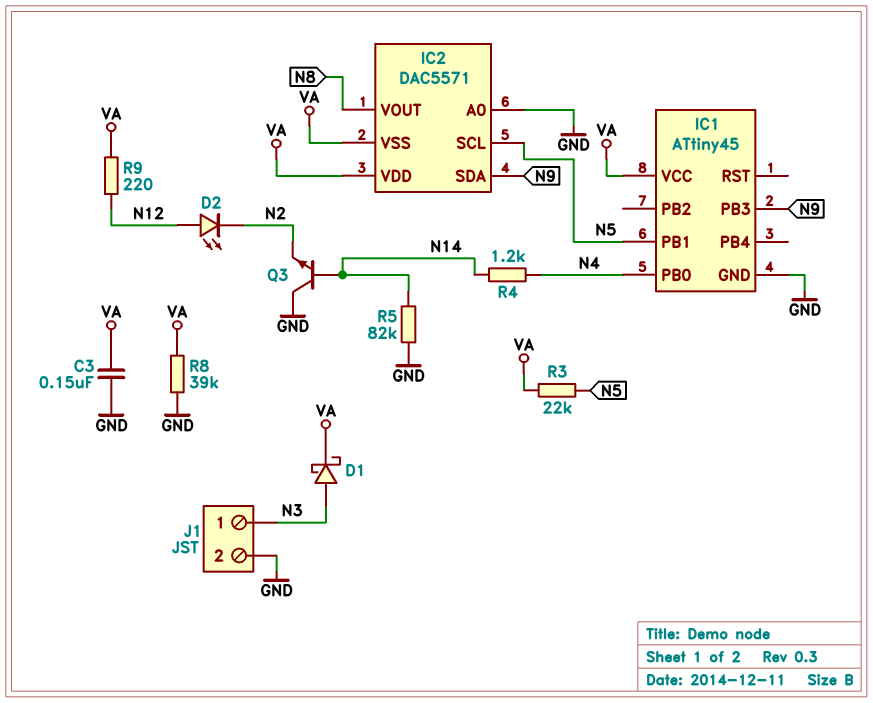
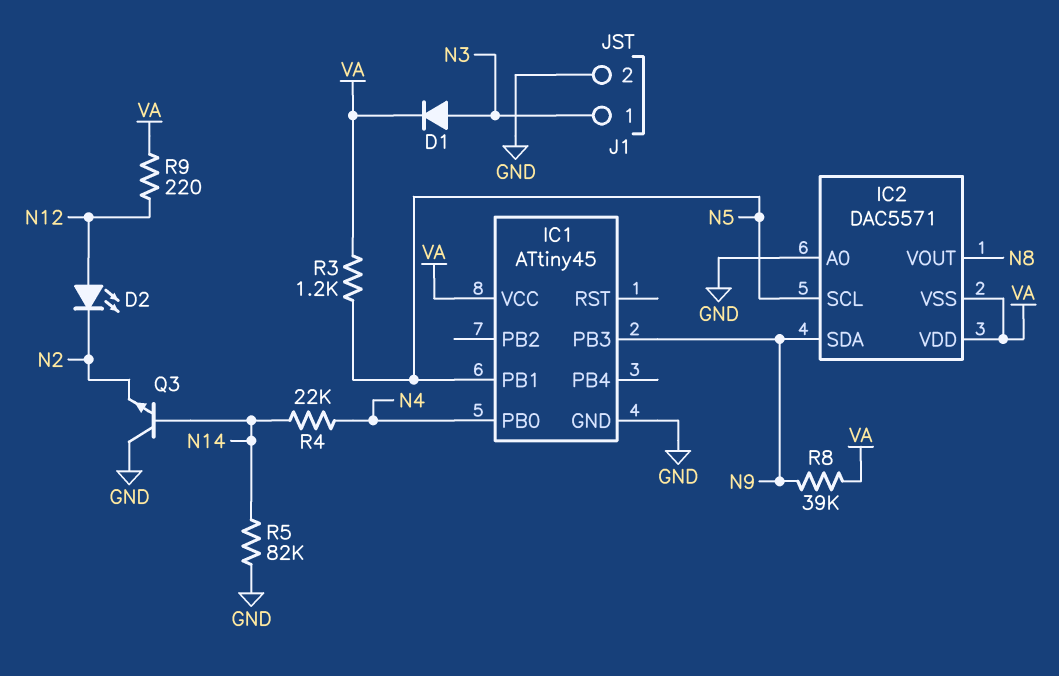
C3: 150nF (GND, VA) -> none
D1: schottky (A N3, K VA) -> diode (A N3, K VA)
R3: 22k (N5, VA) -> 1.2k (N5, VA)
R4: 1.2k (N4, N14) -> 22k (N4, N14)
R8: 39k (GND, VA) -> 39k (N9, VA)

